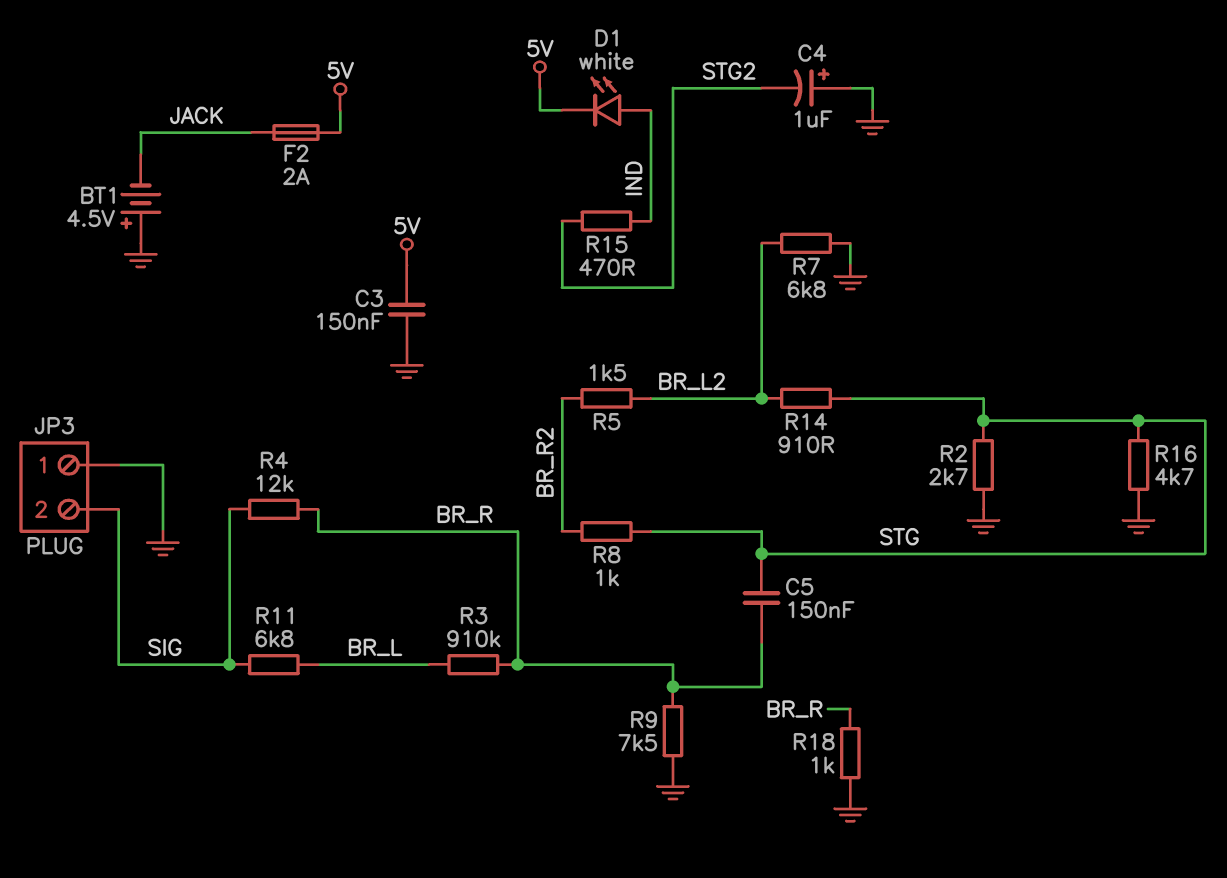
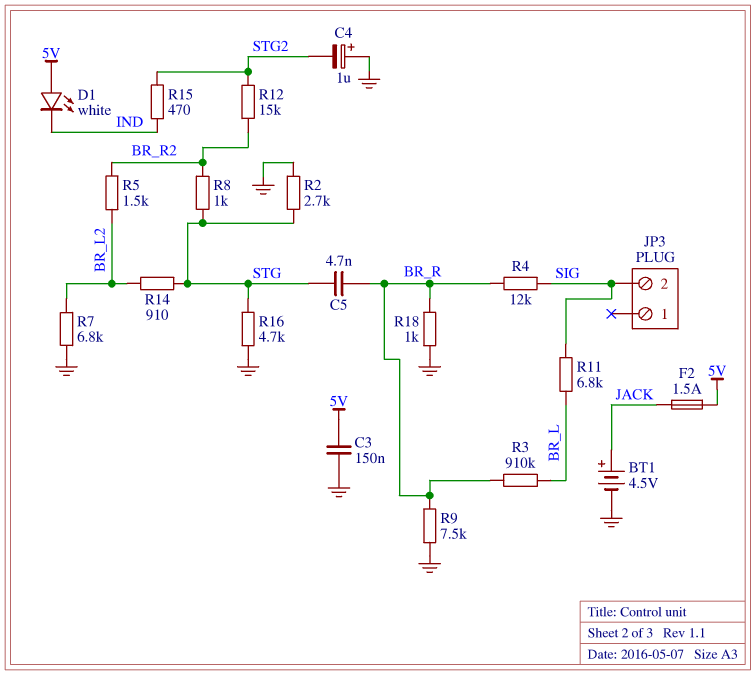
BT1: 4.5V (plus GND, minus JACK) -> 4.5V (plus JACK, minus GND)
C5: 150nF (BR_R, STG) -> 4.7nF (BR_R, STG)
D1: LED white (A IND, K 5V) -> LED white (A 5V, K IND)
F2: 2A (5V, JACK) -> 1.5A (5V, JACK)
JP3 pin 1: GND -> none
R12: none -> 15k (BR_R2, STG2)

